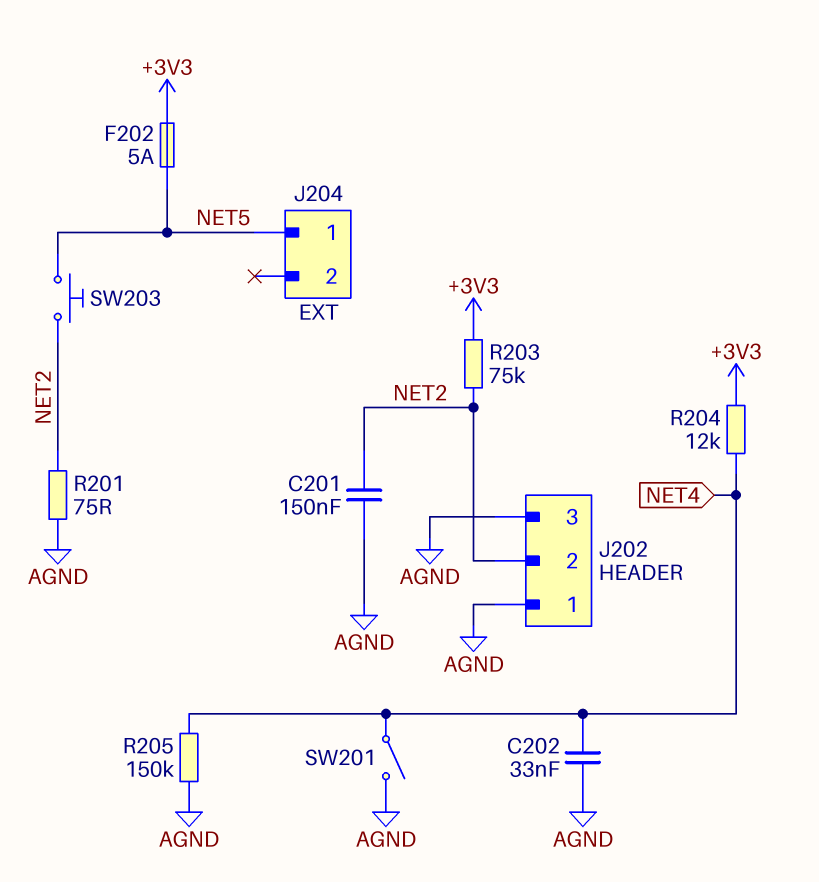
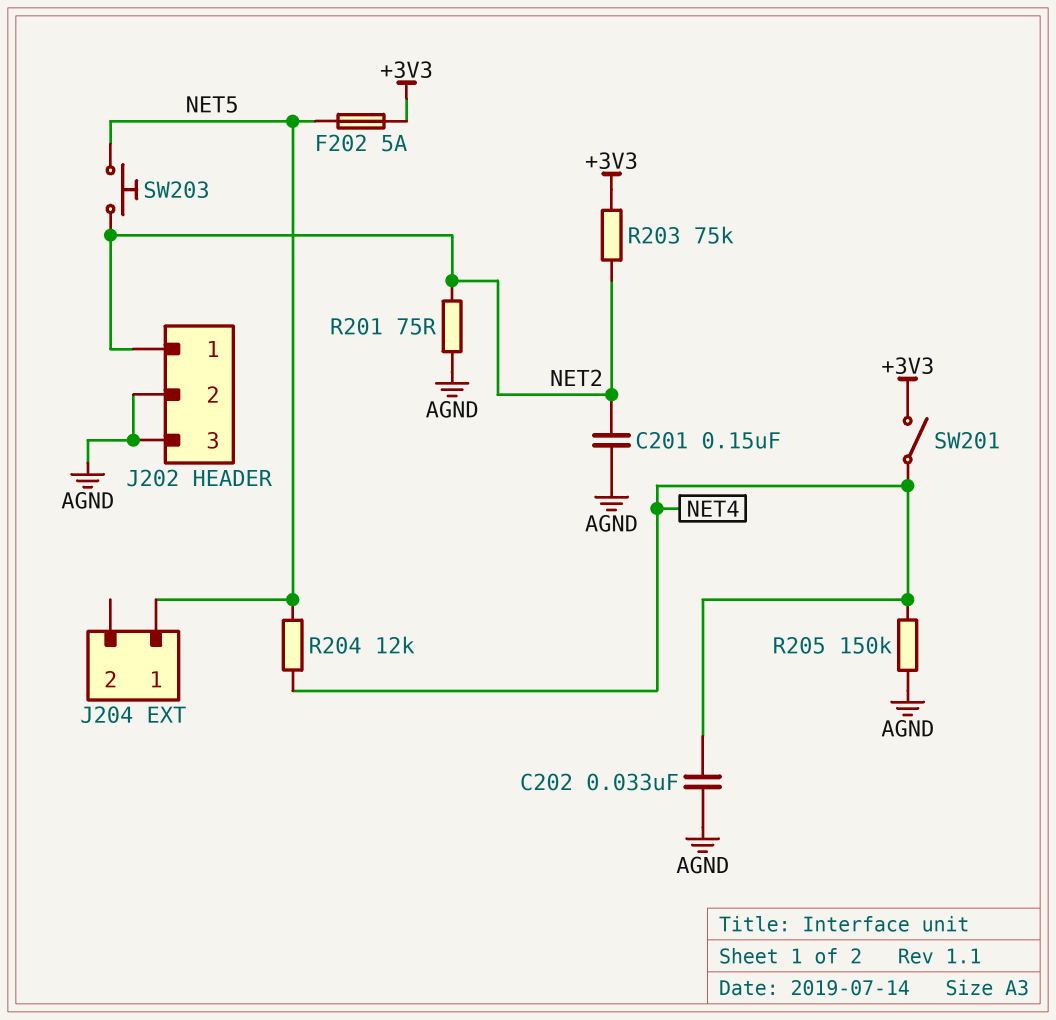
J202 pin 1: AGND -> NET2
J202 pin 2: NET2 -> AGND
R204: 12k (+3V3, NET4) -> 12k (NET4, NET5)
SW201: switch (AGND, NET4) -> switch (+3V3, NET4)

